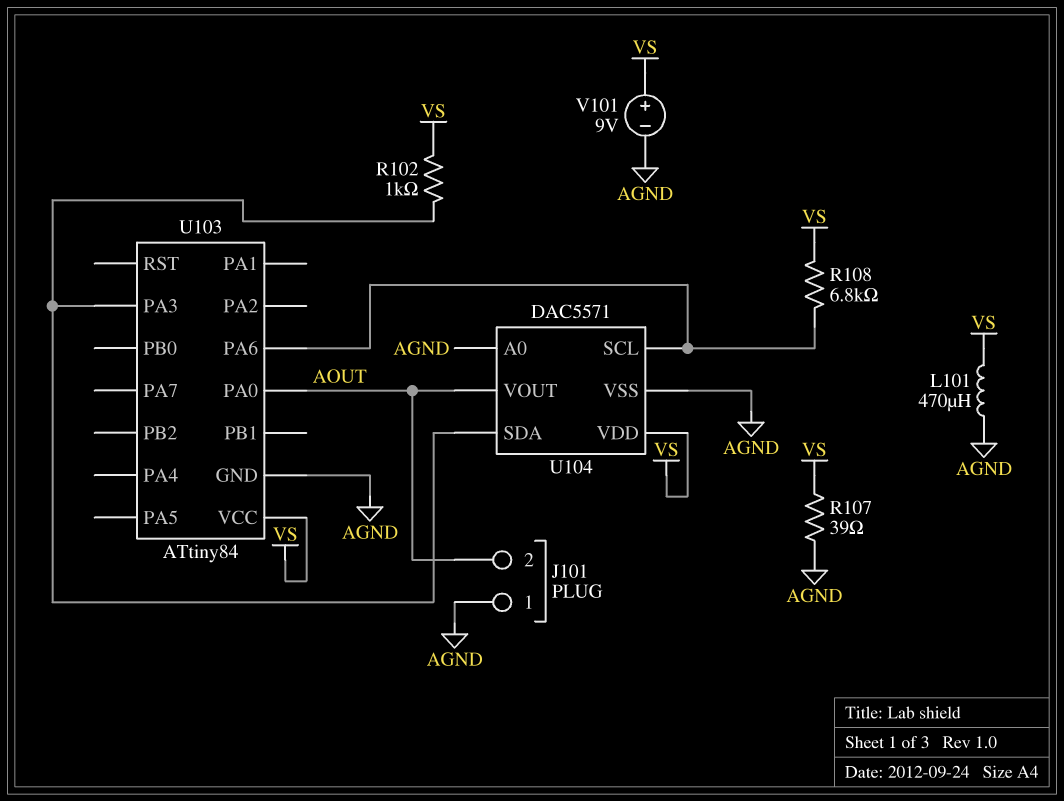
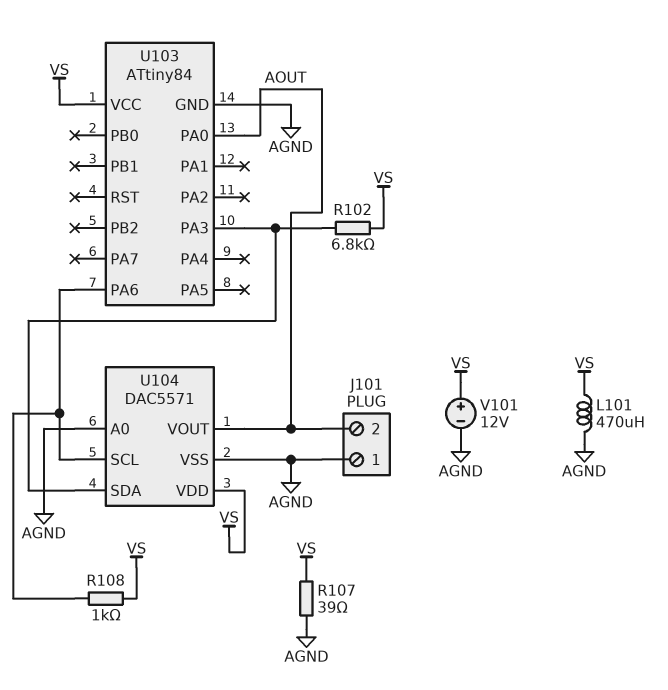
R102: 1k (U103/PA3, VS) -> 6.8k (U103/PA3, VS)
R108: 6.8k (U103/PA6, VS) -> 1k (U103/PA6, VS)
V101: 9V (plus VS, minus AGND) -> 12V (plus VS, minus AGND)

